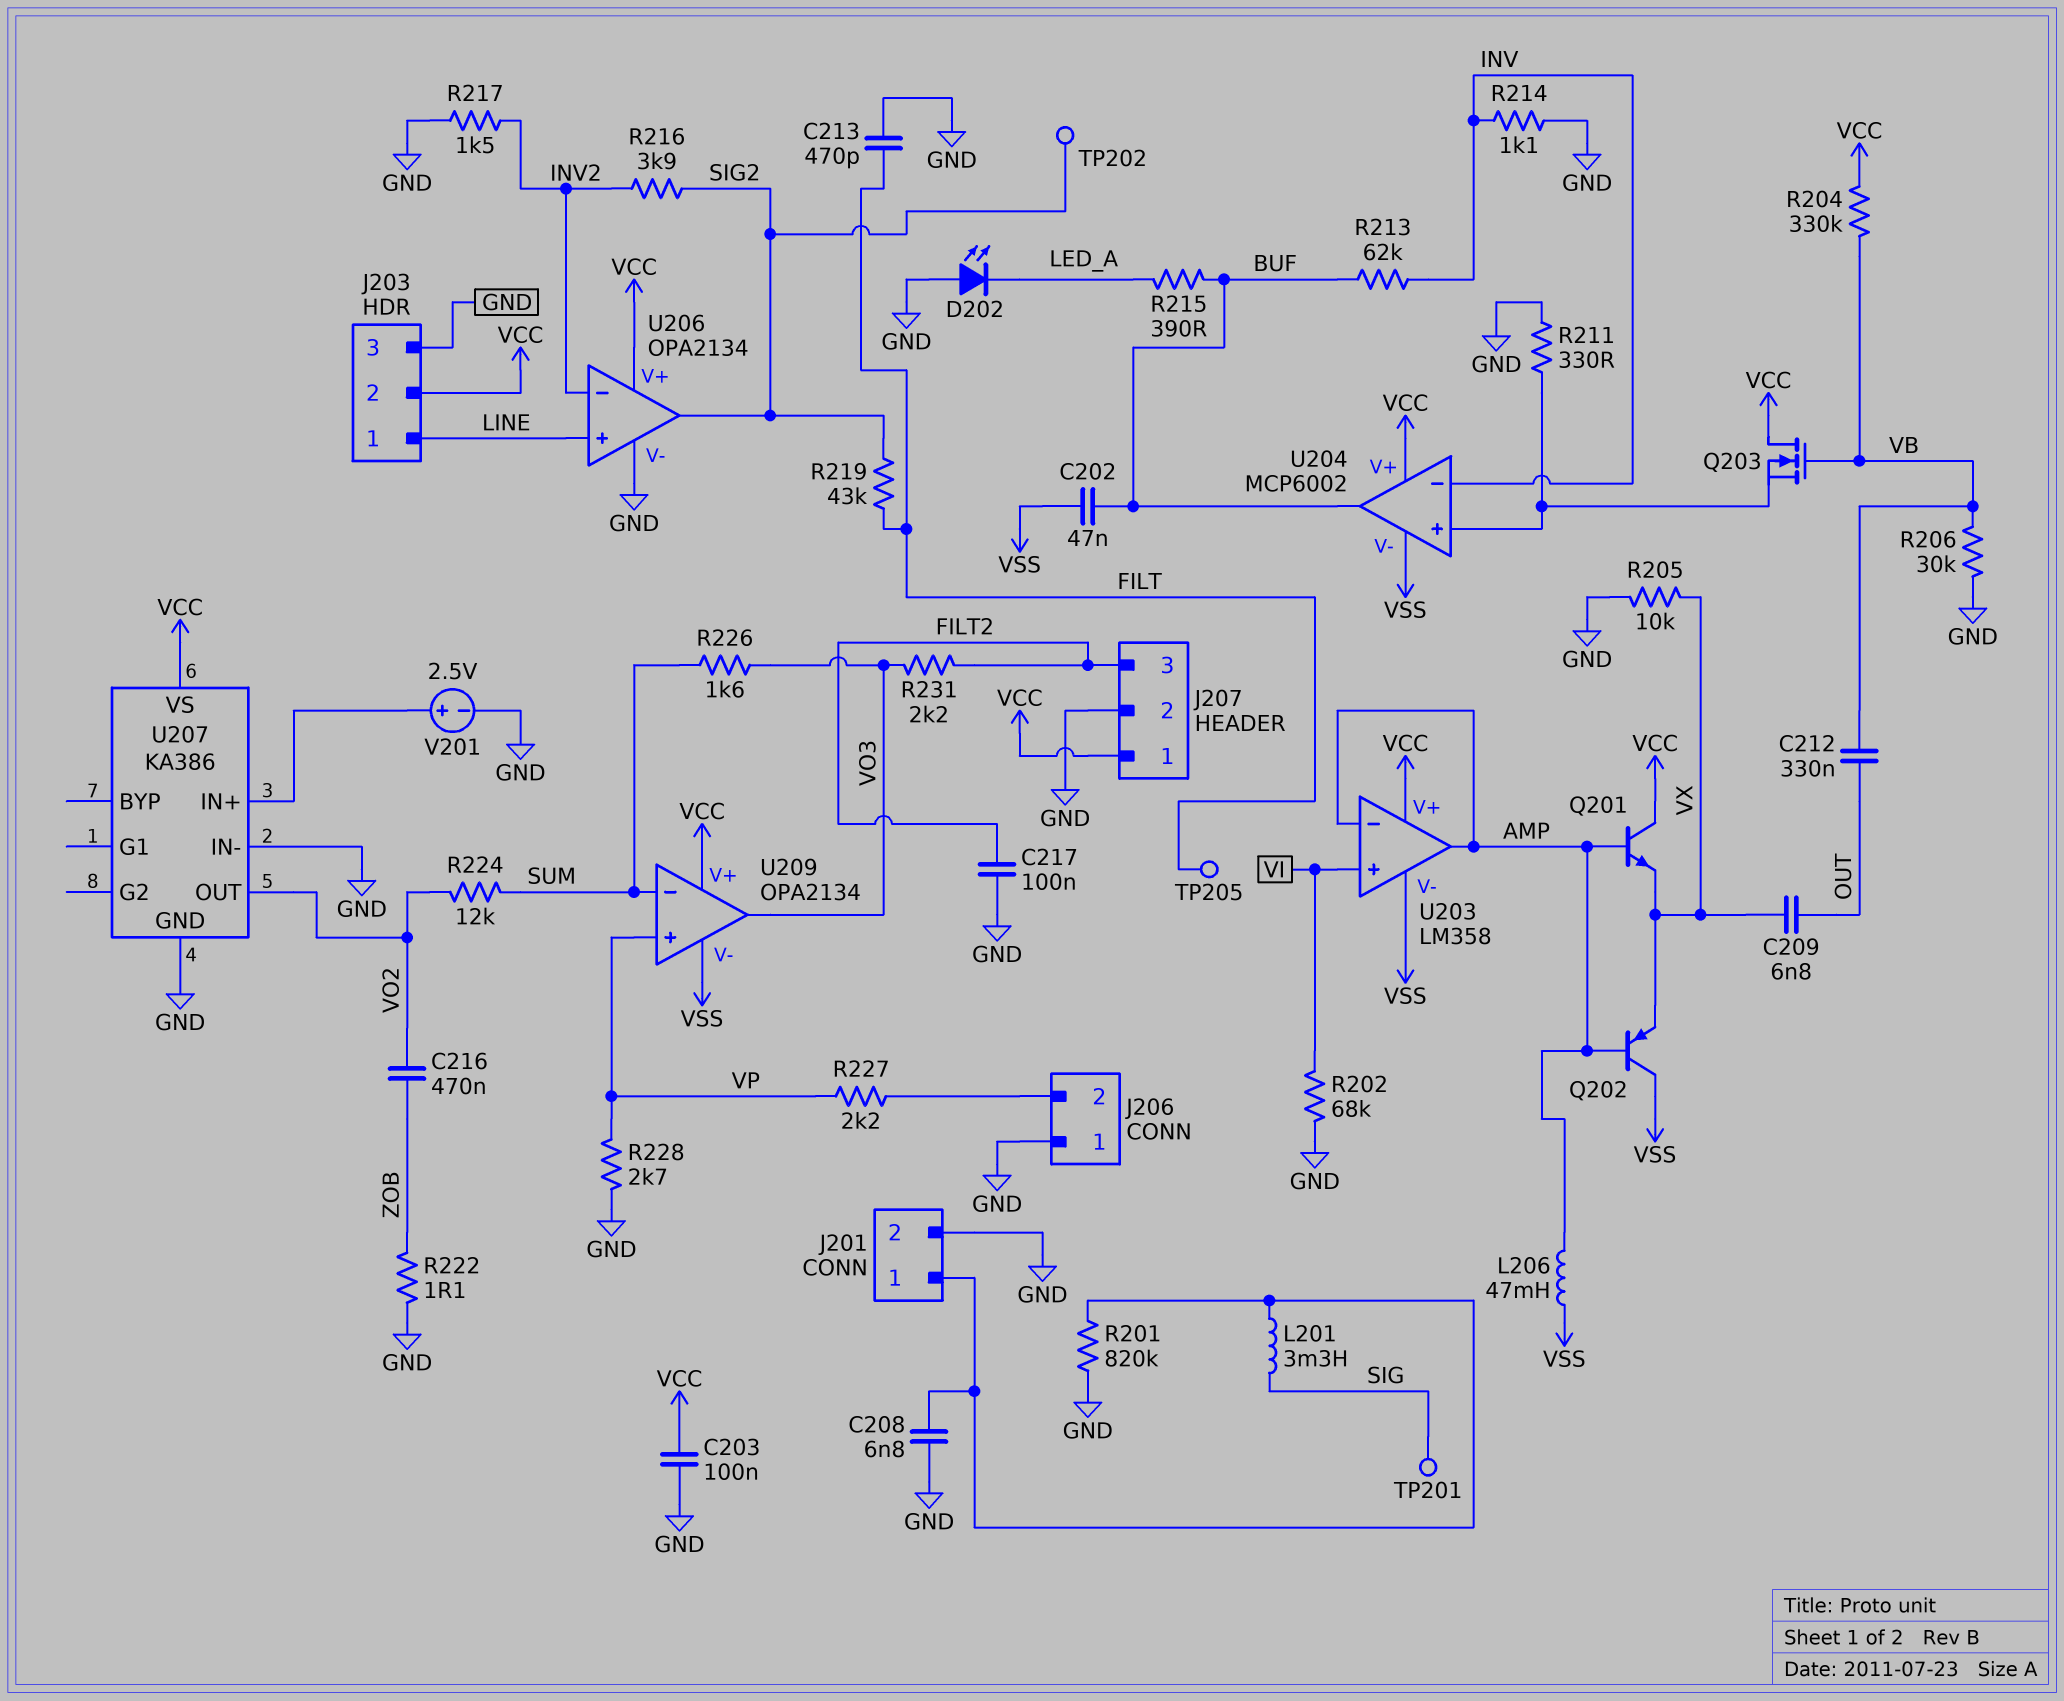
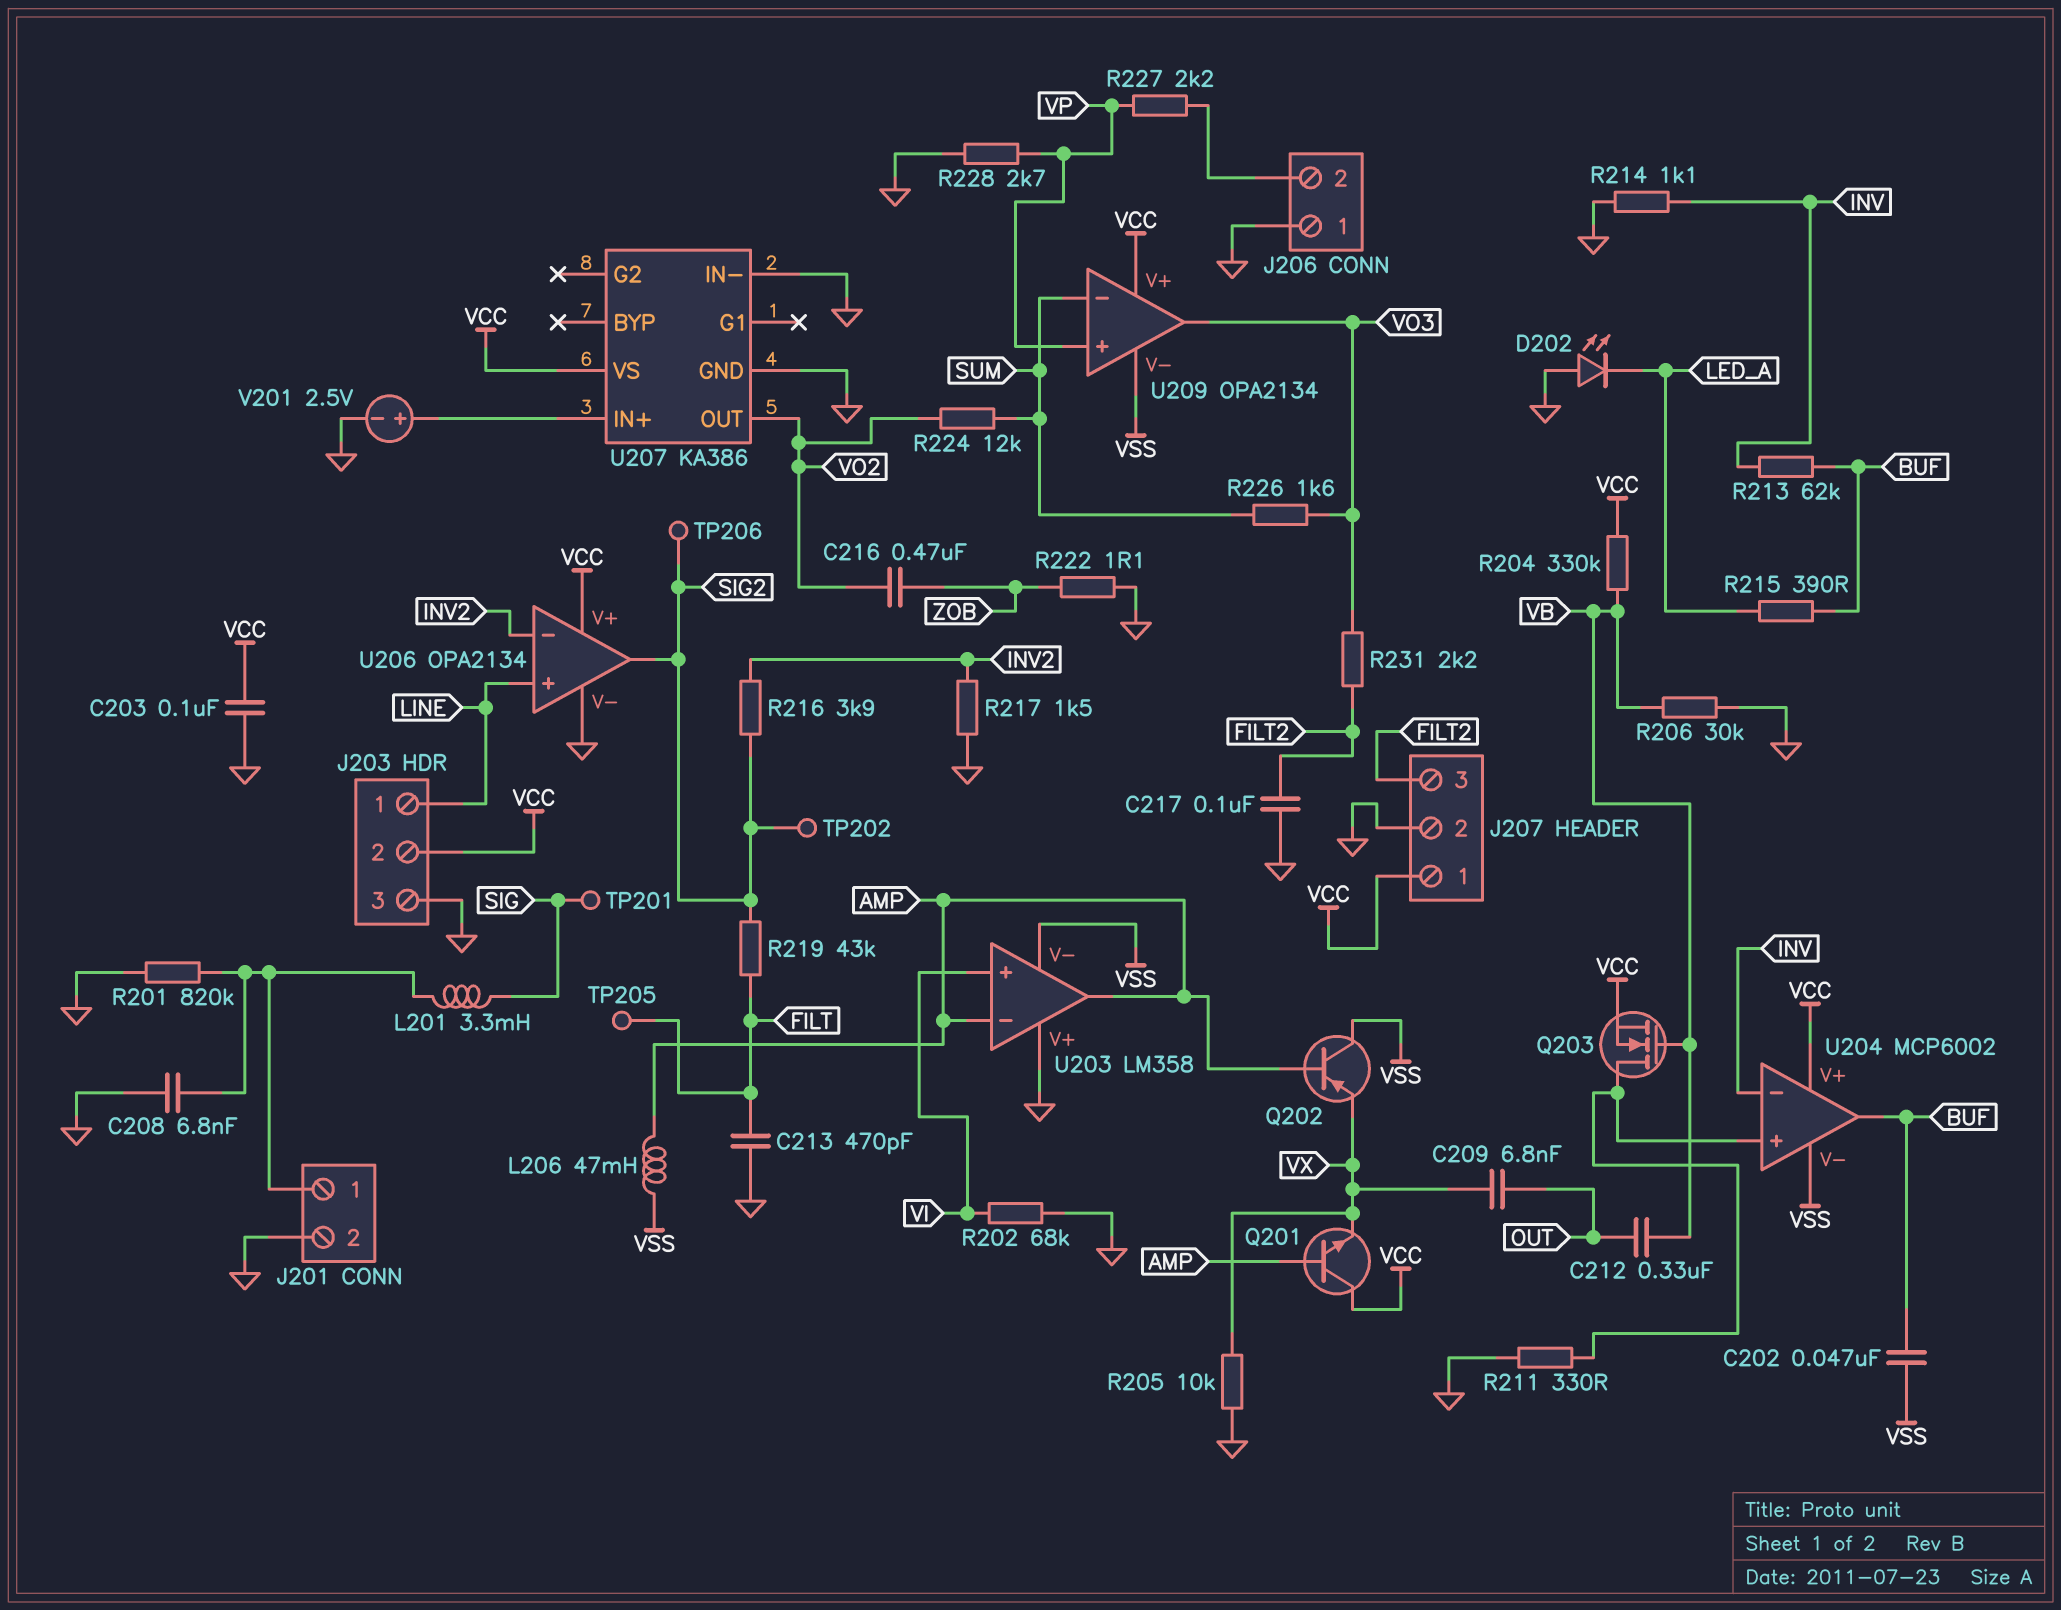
Q203: NMOS (G VB, D VCC, S U204/in+) -> NMOS (G VB, D U204/in+, S VCC)
TP206: none -> test point (SIG2)
U203 pin V+: VCC -> GND

